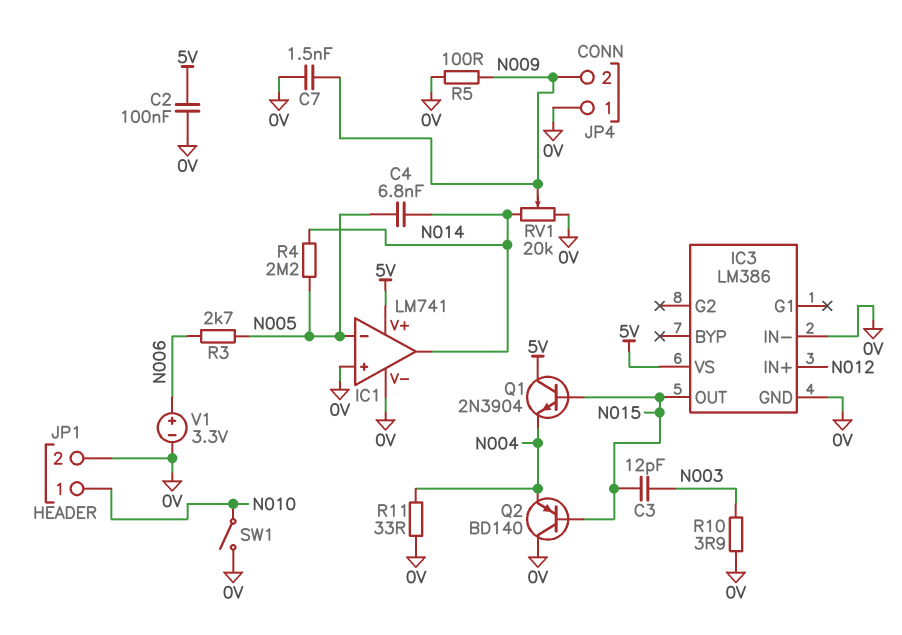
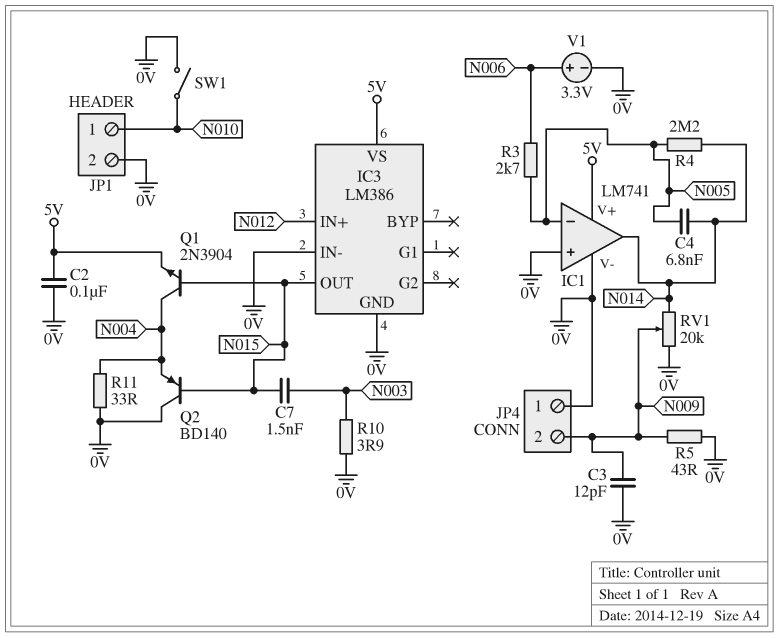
C3: 12pF (N003, N015) -> 12pF (0V, N009)
C7: 1.5nF (0V, N009) -> 1.5nF (N003, N015)
Q1: NPN 2N3904 (B N015, C 5V, E N004) -> NPN 2N3904 (B N015, C N004, E 5V)
R5: 100 (0V, N009) -> 43 (0V, N009)

